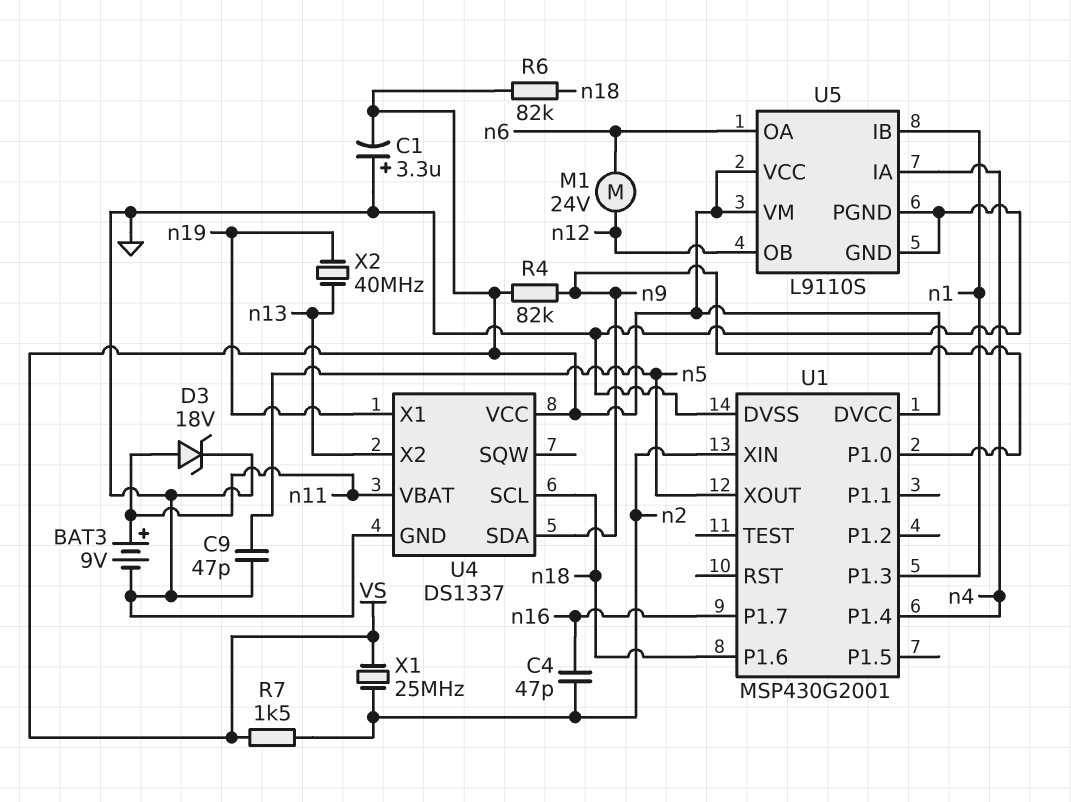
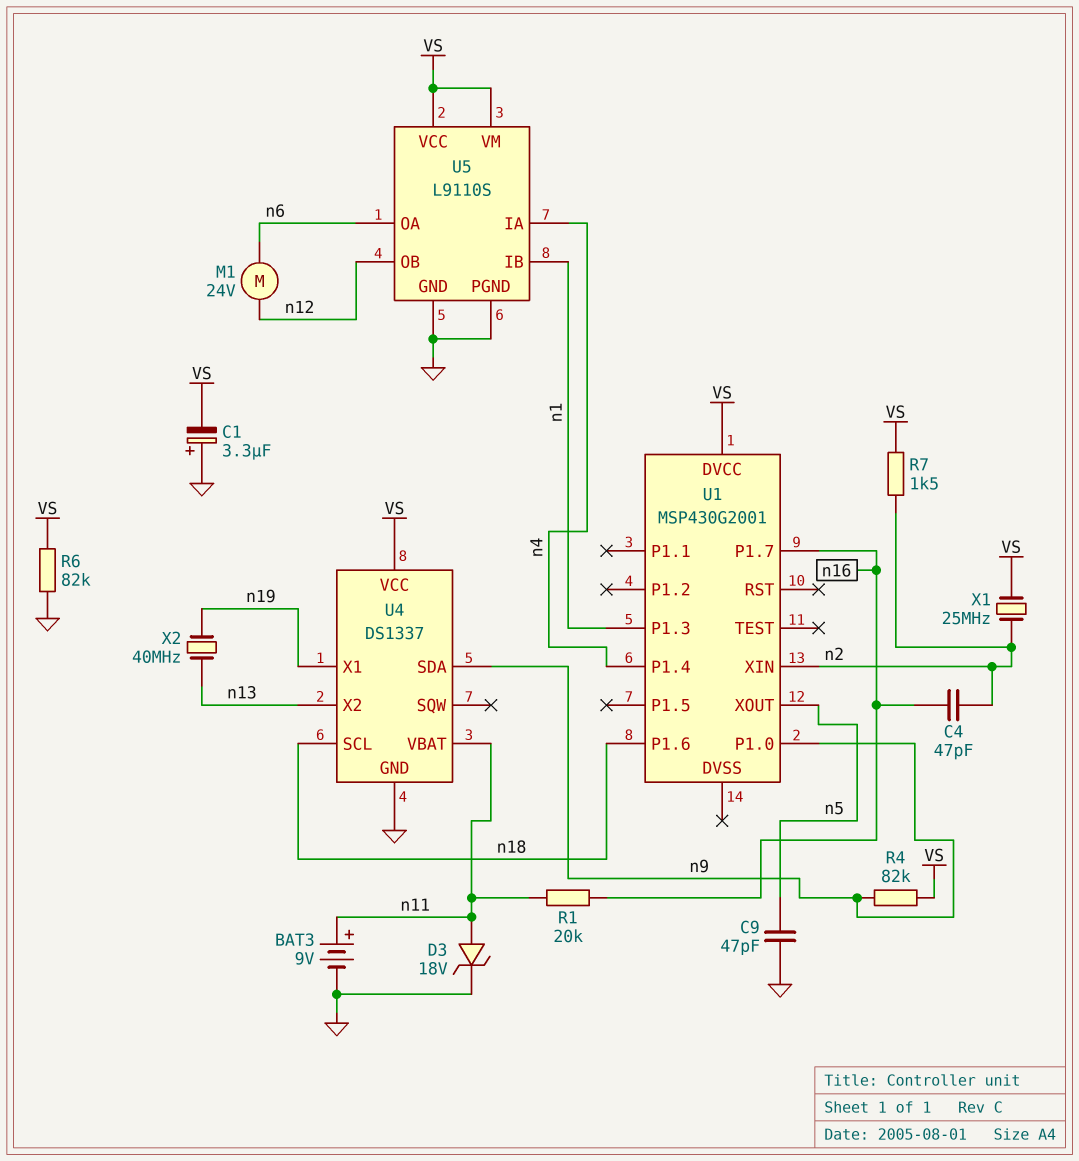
R1: none -> 20k (n11, n16)
R6: 82k (VS, n18) -> 82k (GND, VS)
U1 pin DVSS: GND -> none

